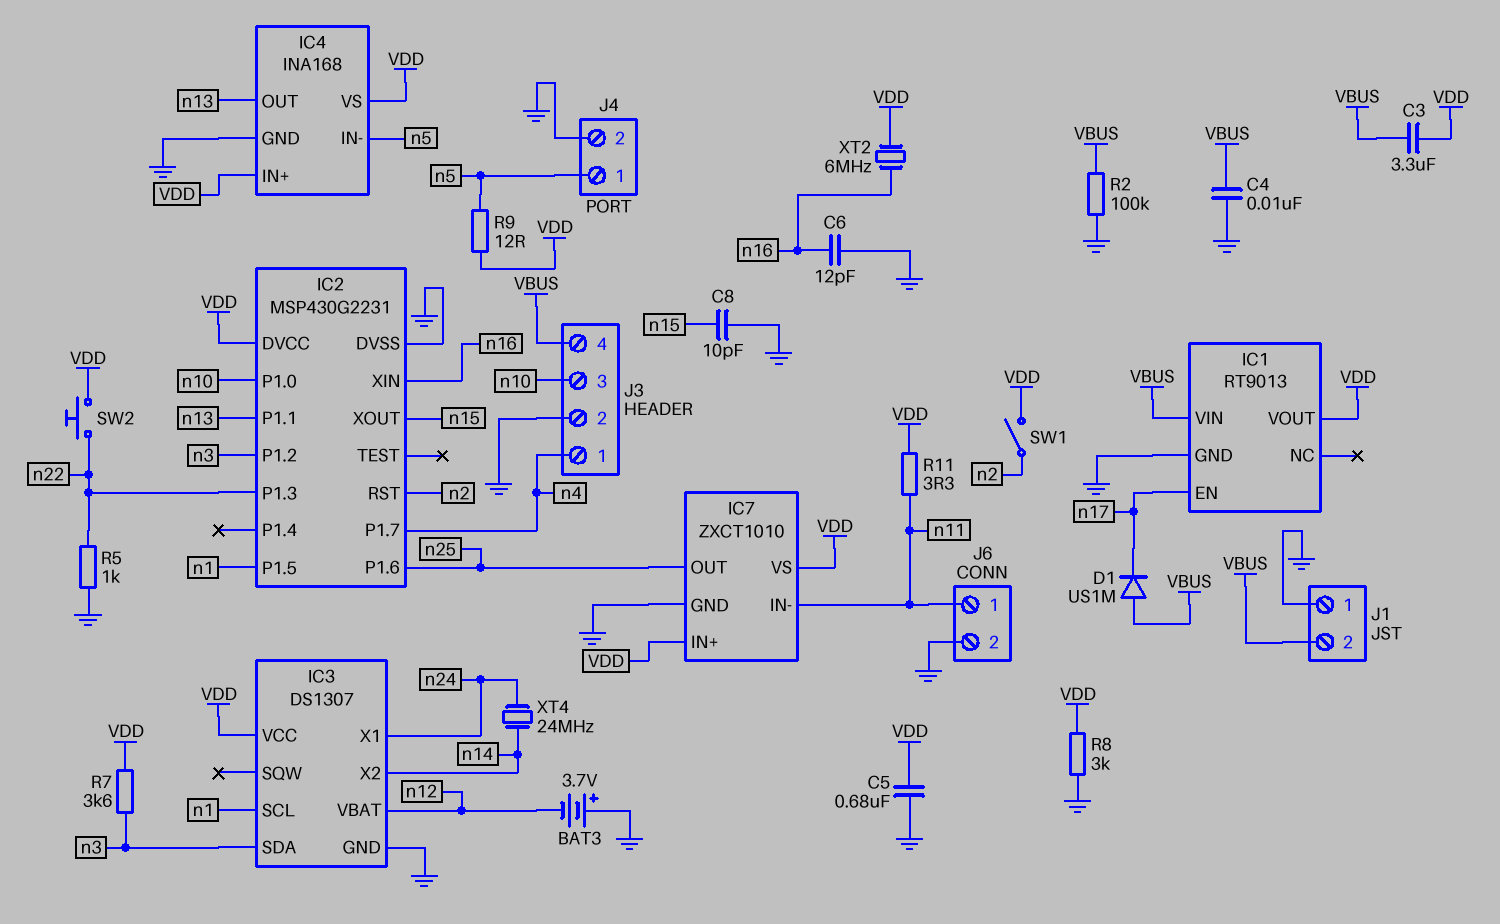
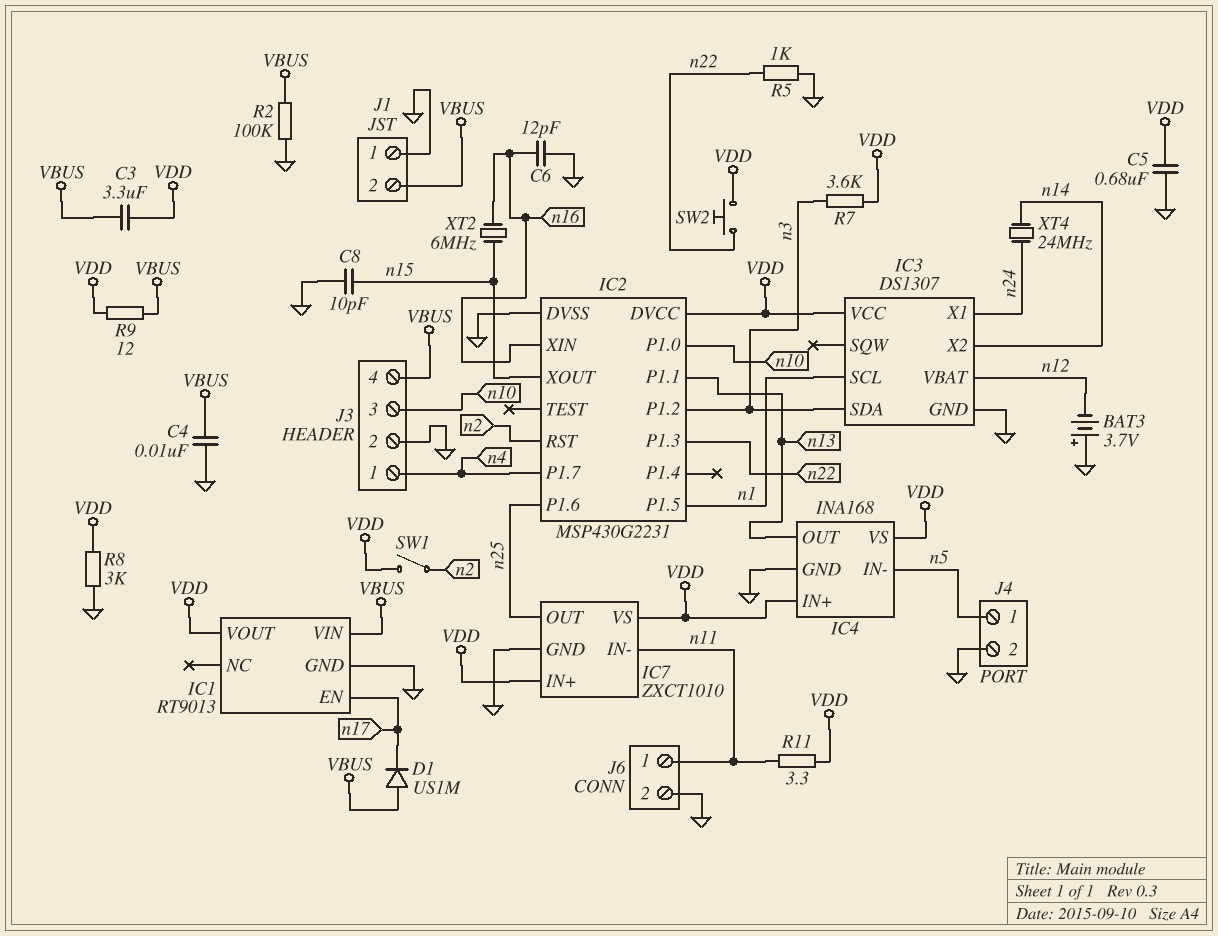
R9: 12 (VDD, n5) -> 12 (VBUS, VDD)
XT2: 6MHz (VDD, n16) -> 6MHz (n15, n16)

